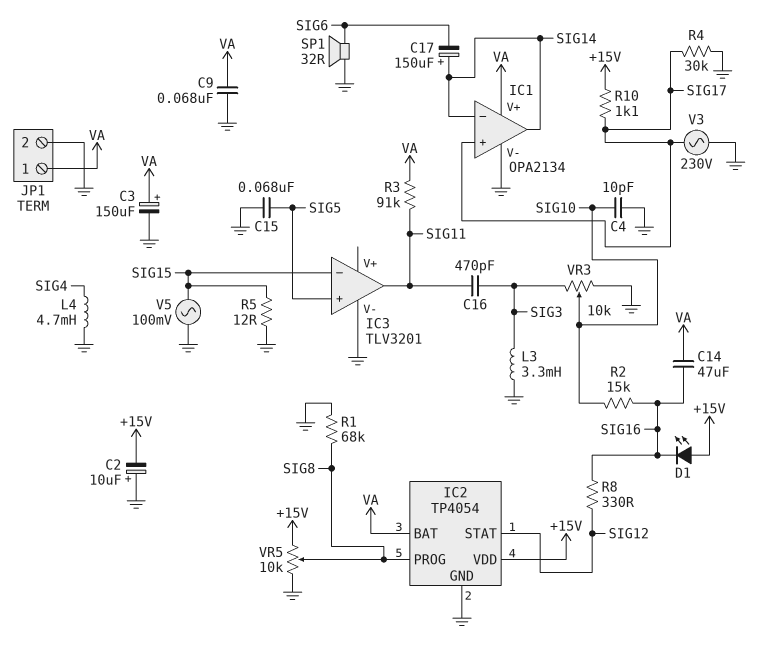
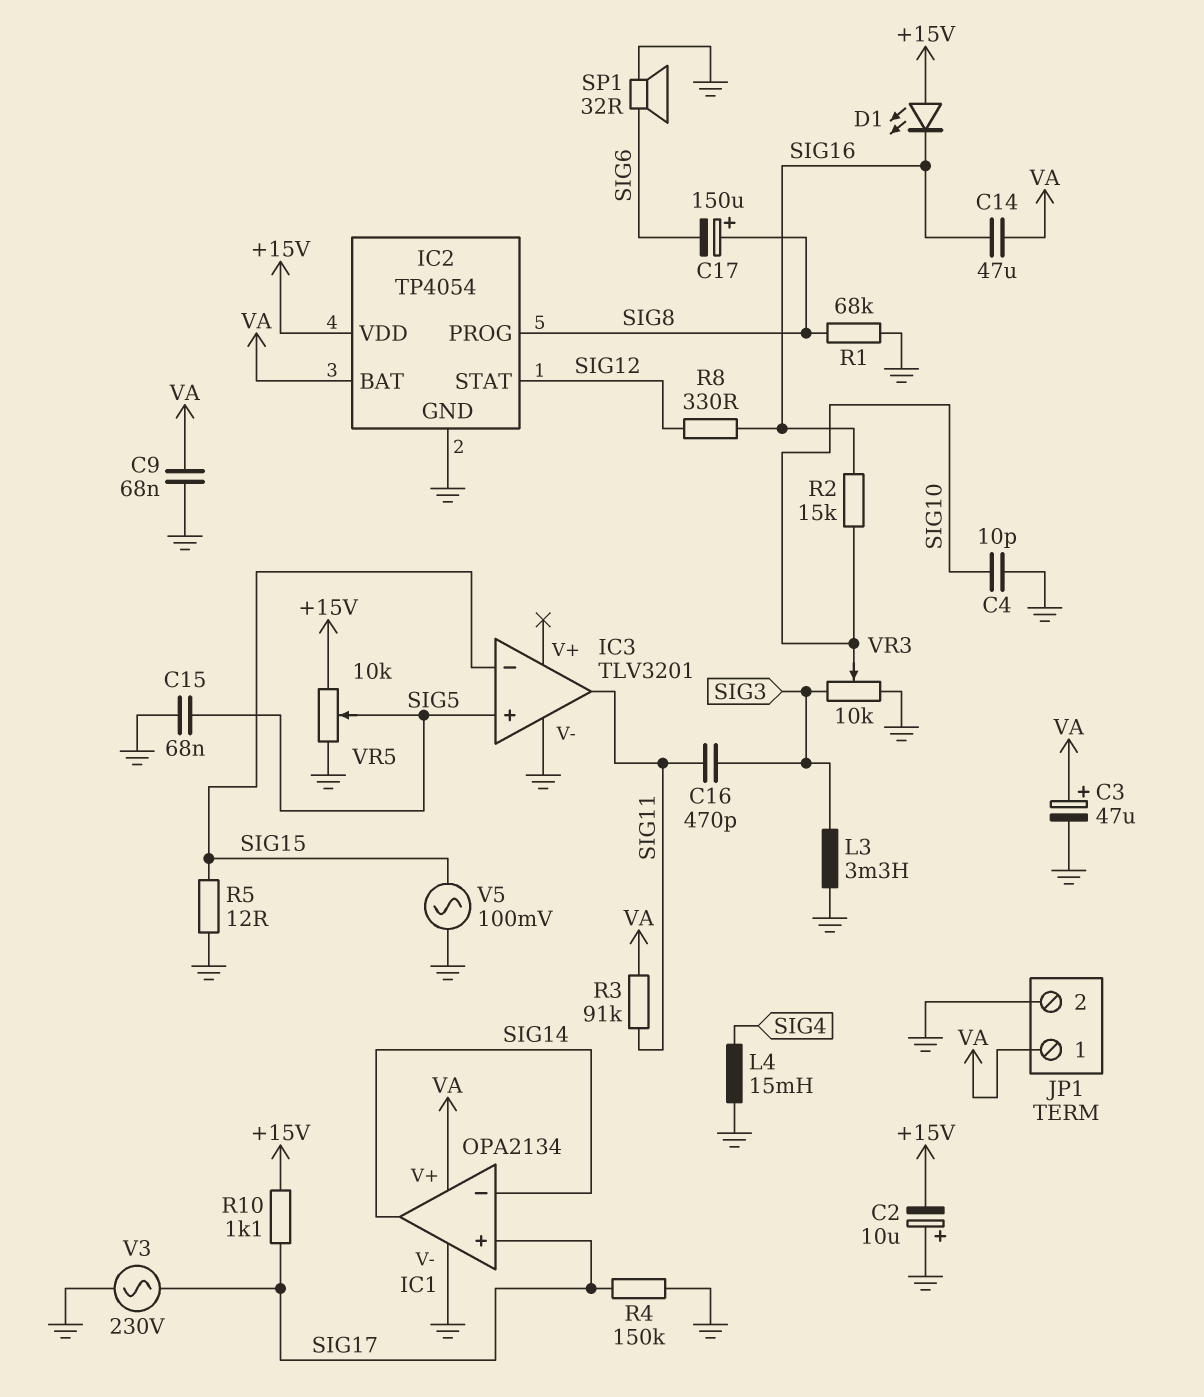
C3: 150uF (plus VA, minus GND) -> 47uF (plus VA, minus GND)
C17: 150uF (plus SIG14, minus SIG6) -> 150uF (plus SIG8, minus SIG6)
L4: 4.7mH (GND, SIG4) -> 15mH (GND, SIG4)
R4: 30k (GND, SIG17) -> 150k (GND, SIG17)
VR5: 10k (+15V, GND, wiper SIG8) -> 10k (+15V, GND, wiper SIG5)

